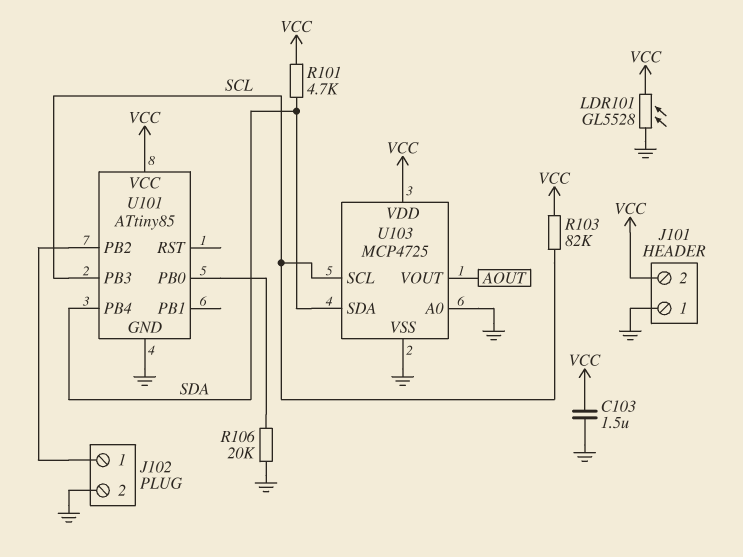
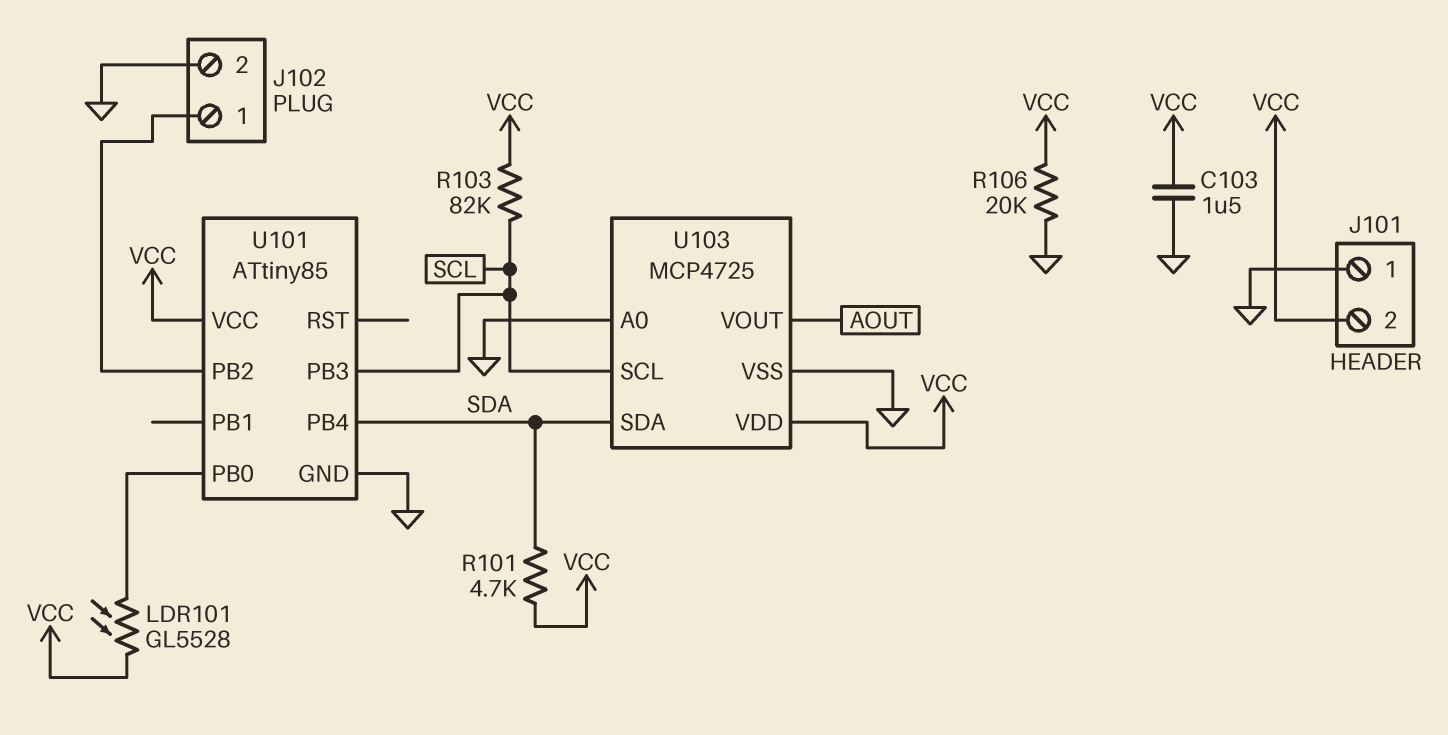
LDR101: GL5528 (GND, VCC) -> GL5528 (U101/PB0, VCC)
R106: 20k (GND, U101/PB0) -> 20k (GND, VCC)

